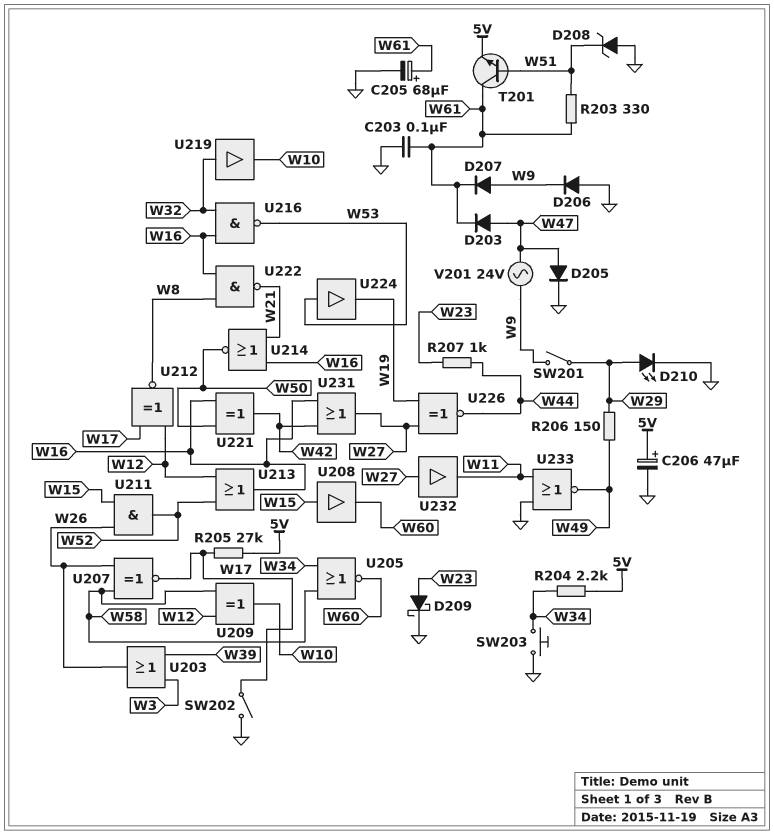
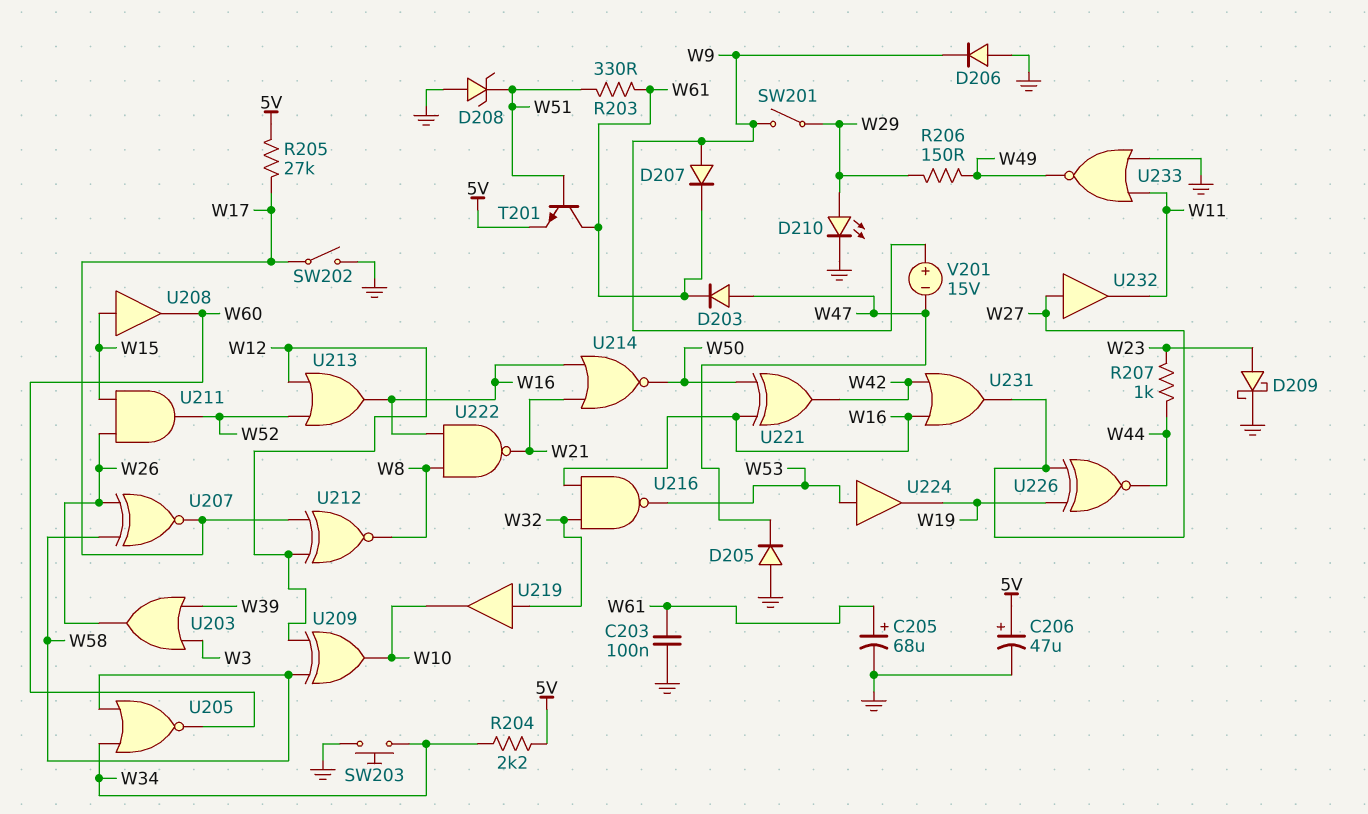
D205: diode (A W47, K GND) -> diode (A GND, K W47)
V201: AC 24V (W9, W47) -> 15V (plus W9, minus W47)

